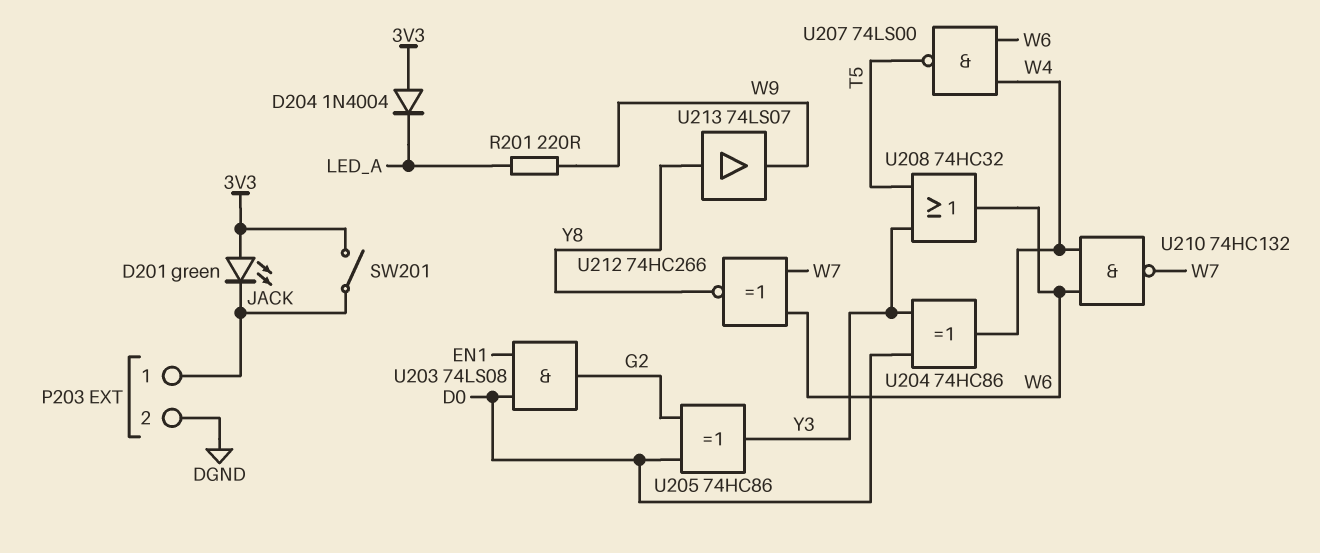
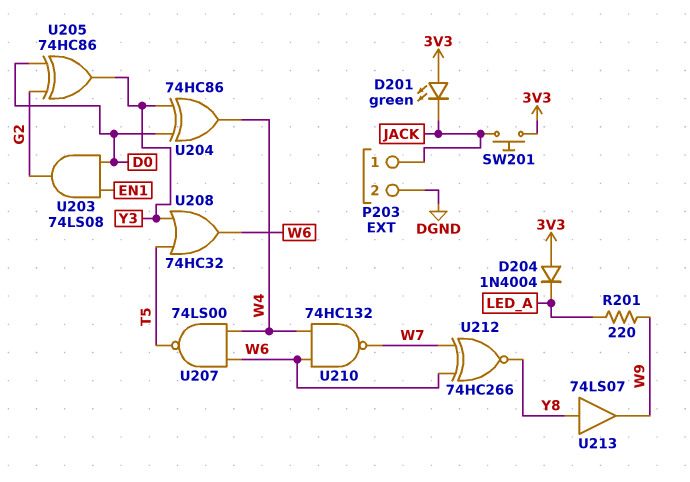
SW201: switch (3V3, JACK) -> button (3V3, JACK)

